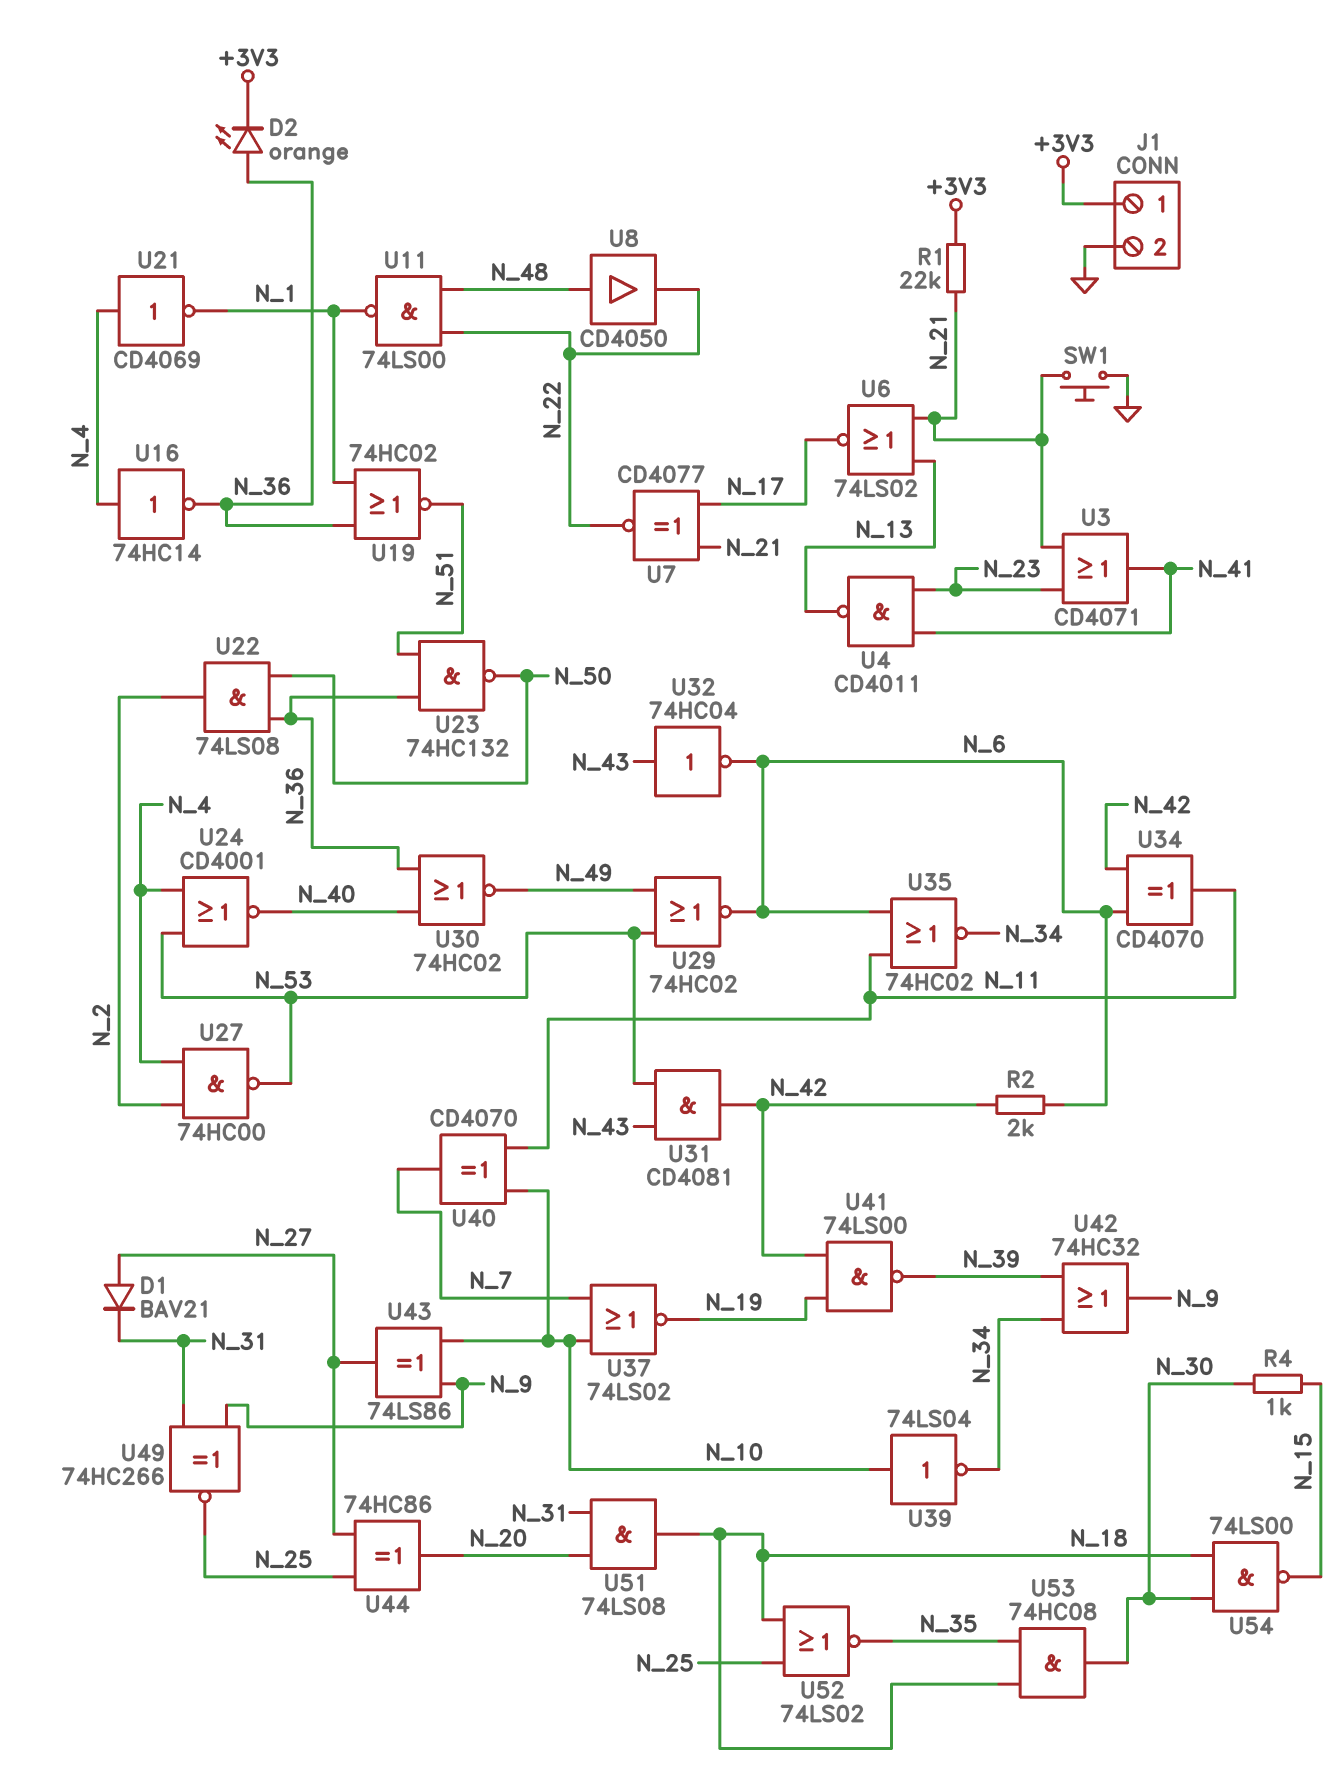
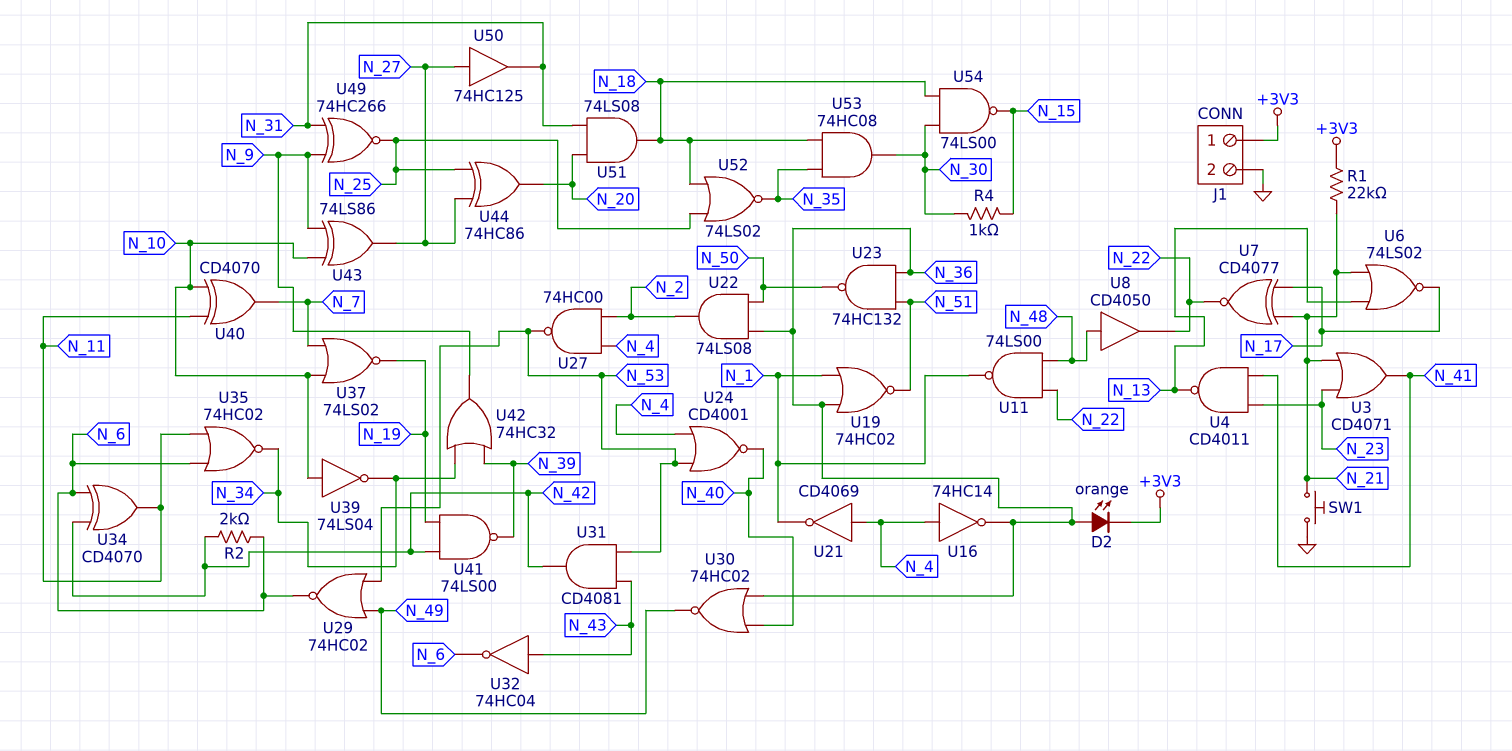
D1: diode BAV21 (A N_27, K N_31) -> none
U50: none -> buffer 74HC125 (in N_27, out N_31)

